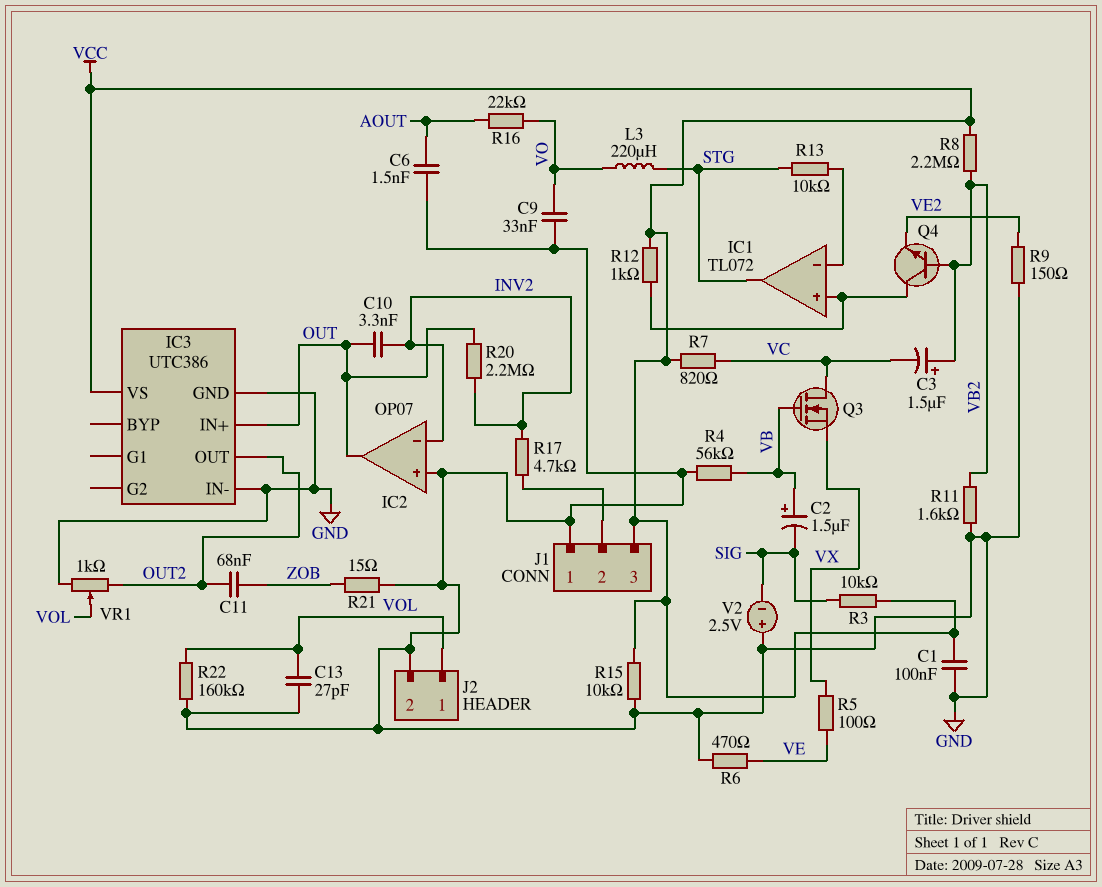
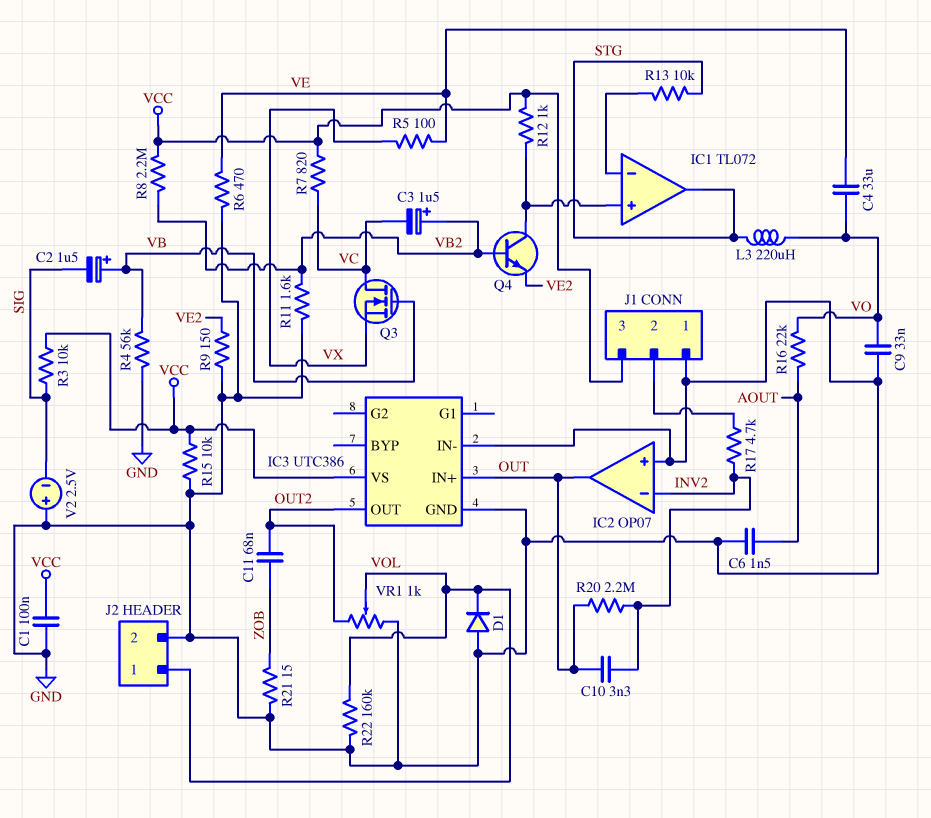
C4: none -> 33uF (VE, VO)
C13: 27pF (GND, VOL) -> none
D1: none -> diode (A GND, K VOL)

